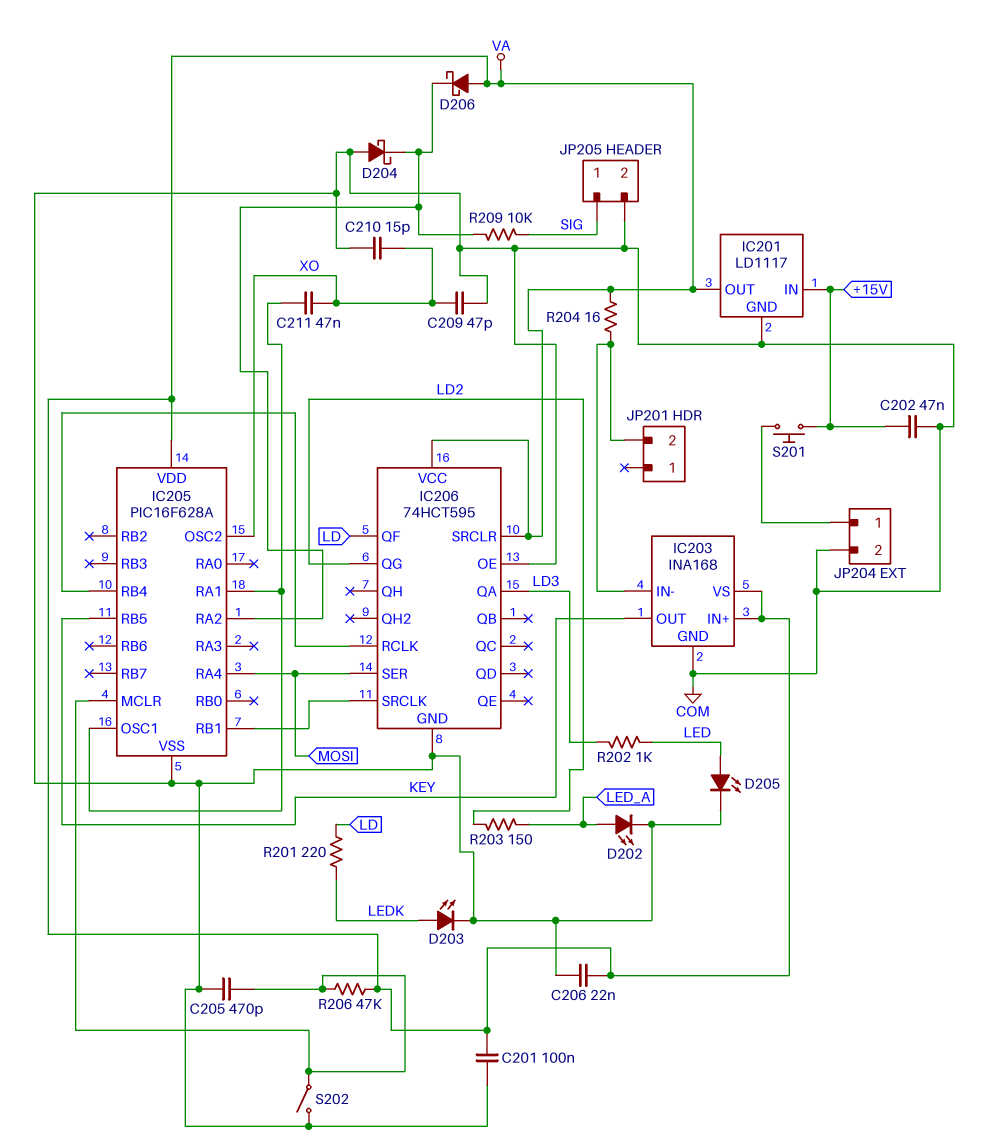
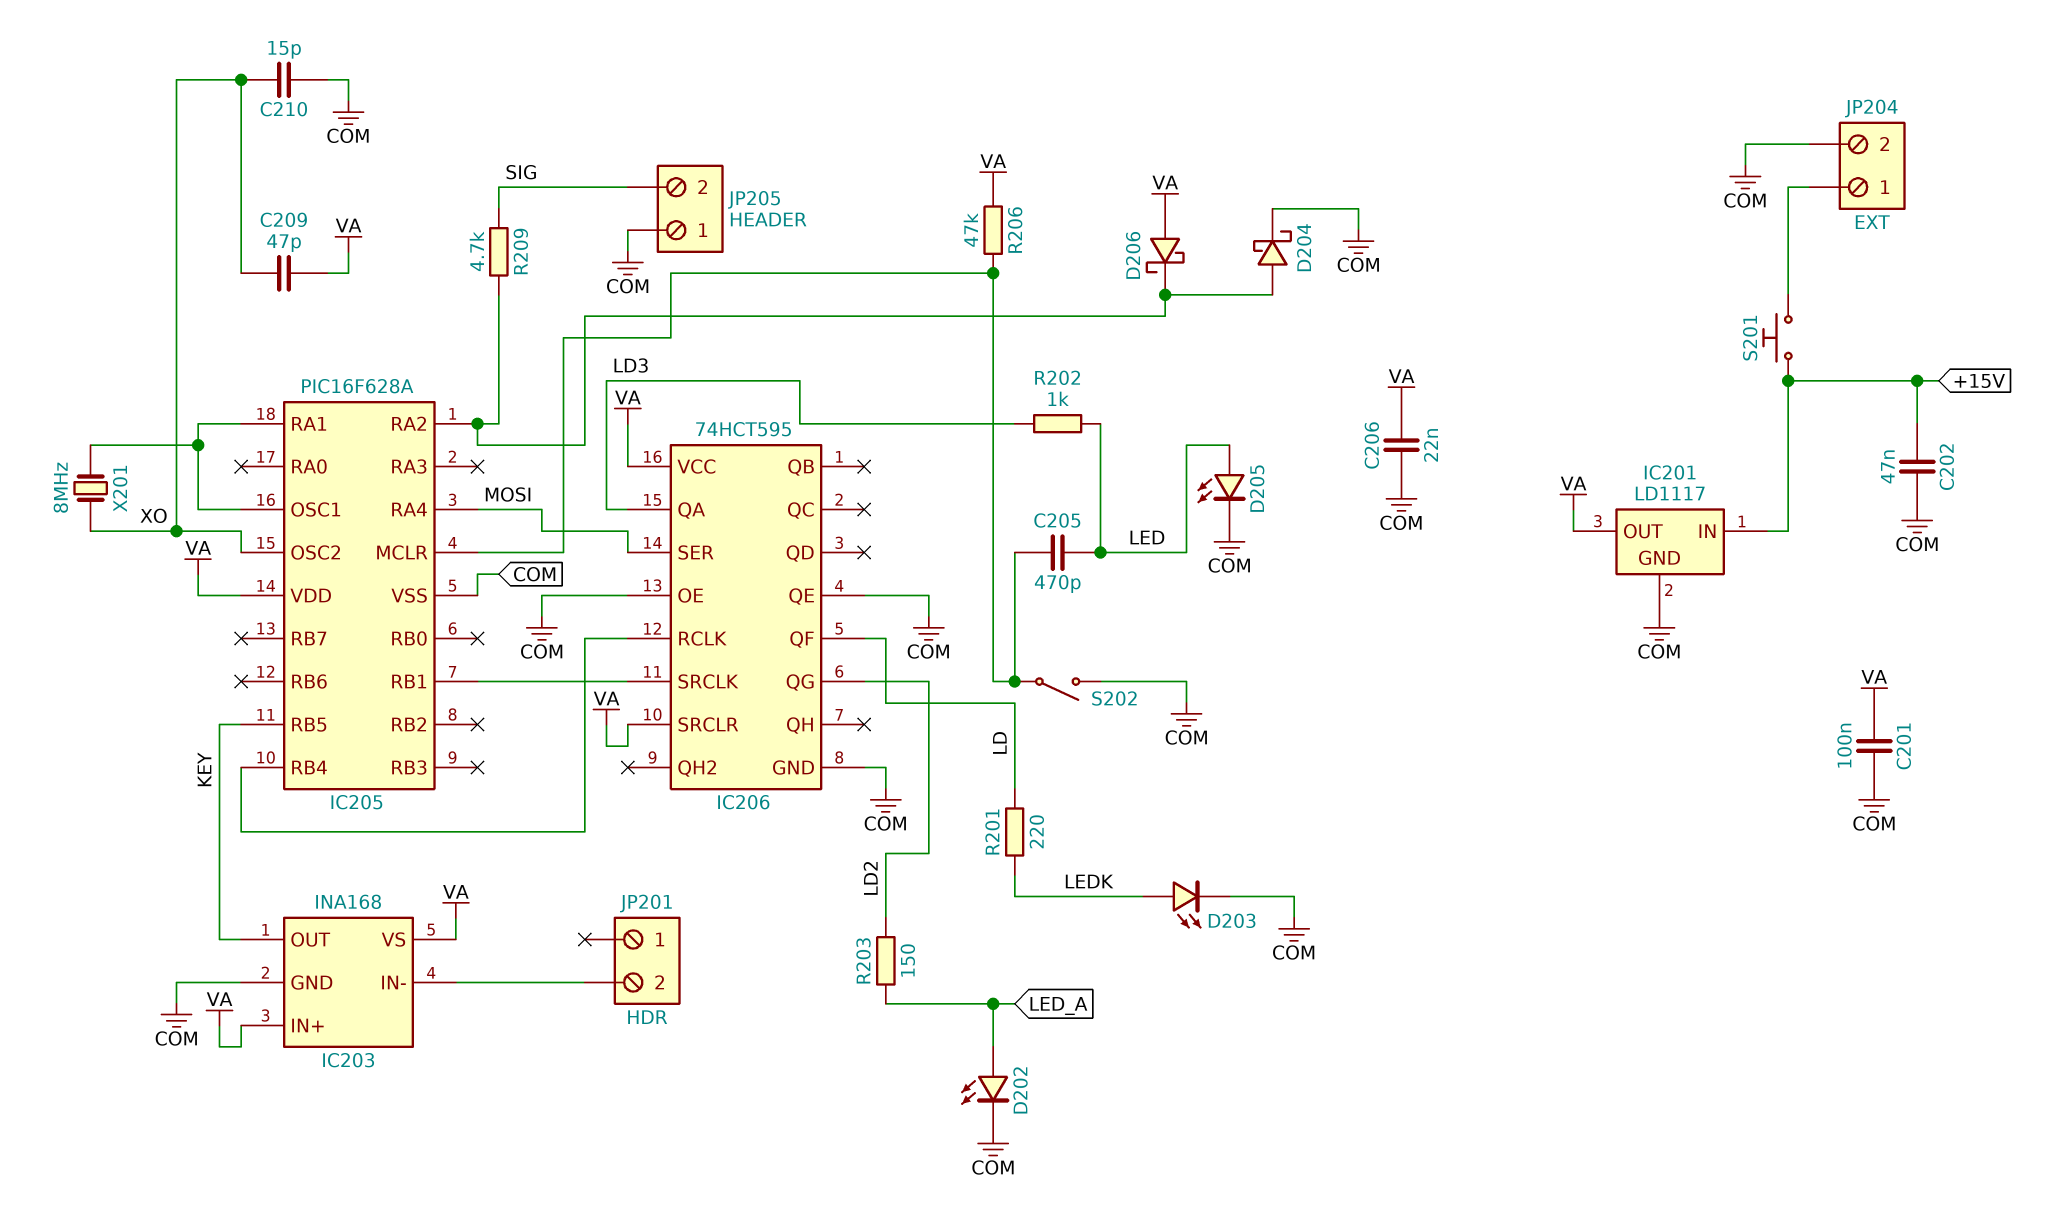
C205: 470pF (COM, IC205/MCLR) -> 470pF (IC205/MCLR, LED)
C209: 47pF (COM, XO) -> 47pF (VA, XO)
C211: 47nF (IC205/OSC1, XO) -> none
D204: schottky (A COM, K IC205/RA2) -> schottky (A IC205/RA2, K COM)
IC206 pin QE: none -> COM
JP205 pin 1: SIG -> COM
JP205 pin 2: COM -> SIG
R204: 16 (IC203/IN-, VA) -> none
R209: 10k (IC205/RA2, SIG) -> 4.7k (IC205/RA2, SIG)
X201: none -> 8MHz (IC205/OSC1, XO)

